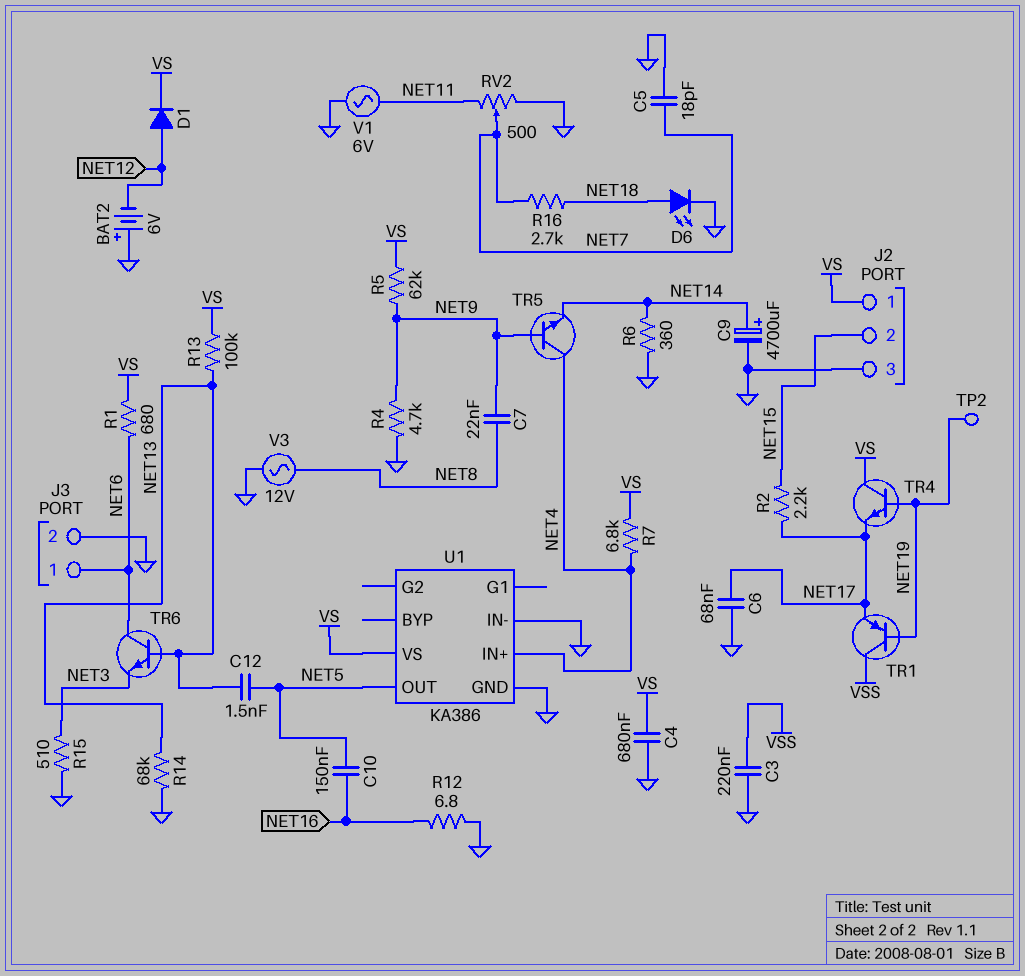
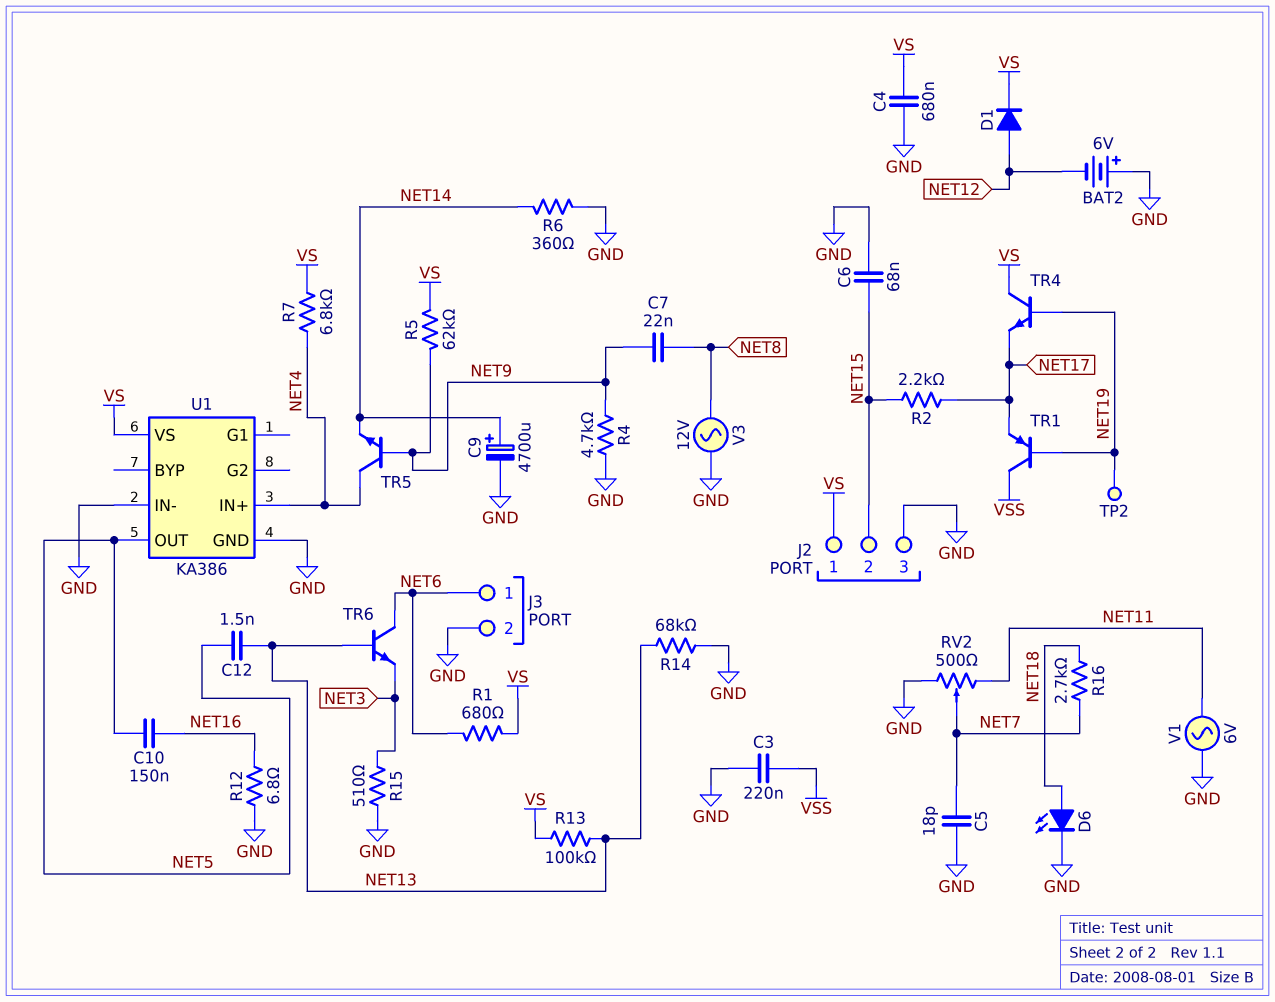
C6: 68nF (GND, NET17) -> 68nF (GND, NET15)

